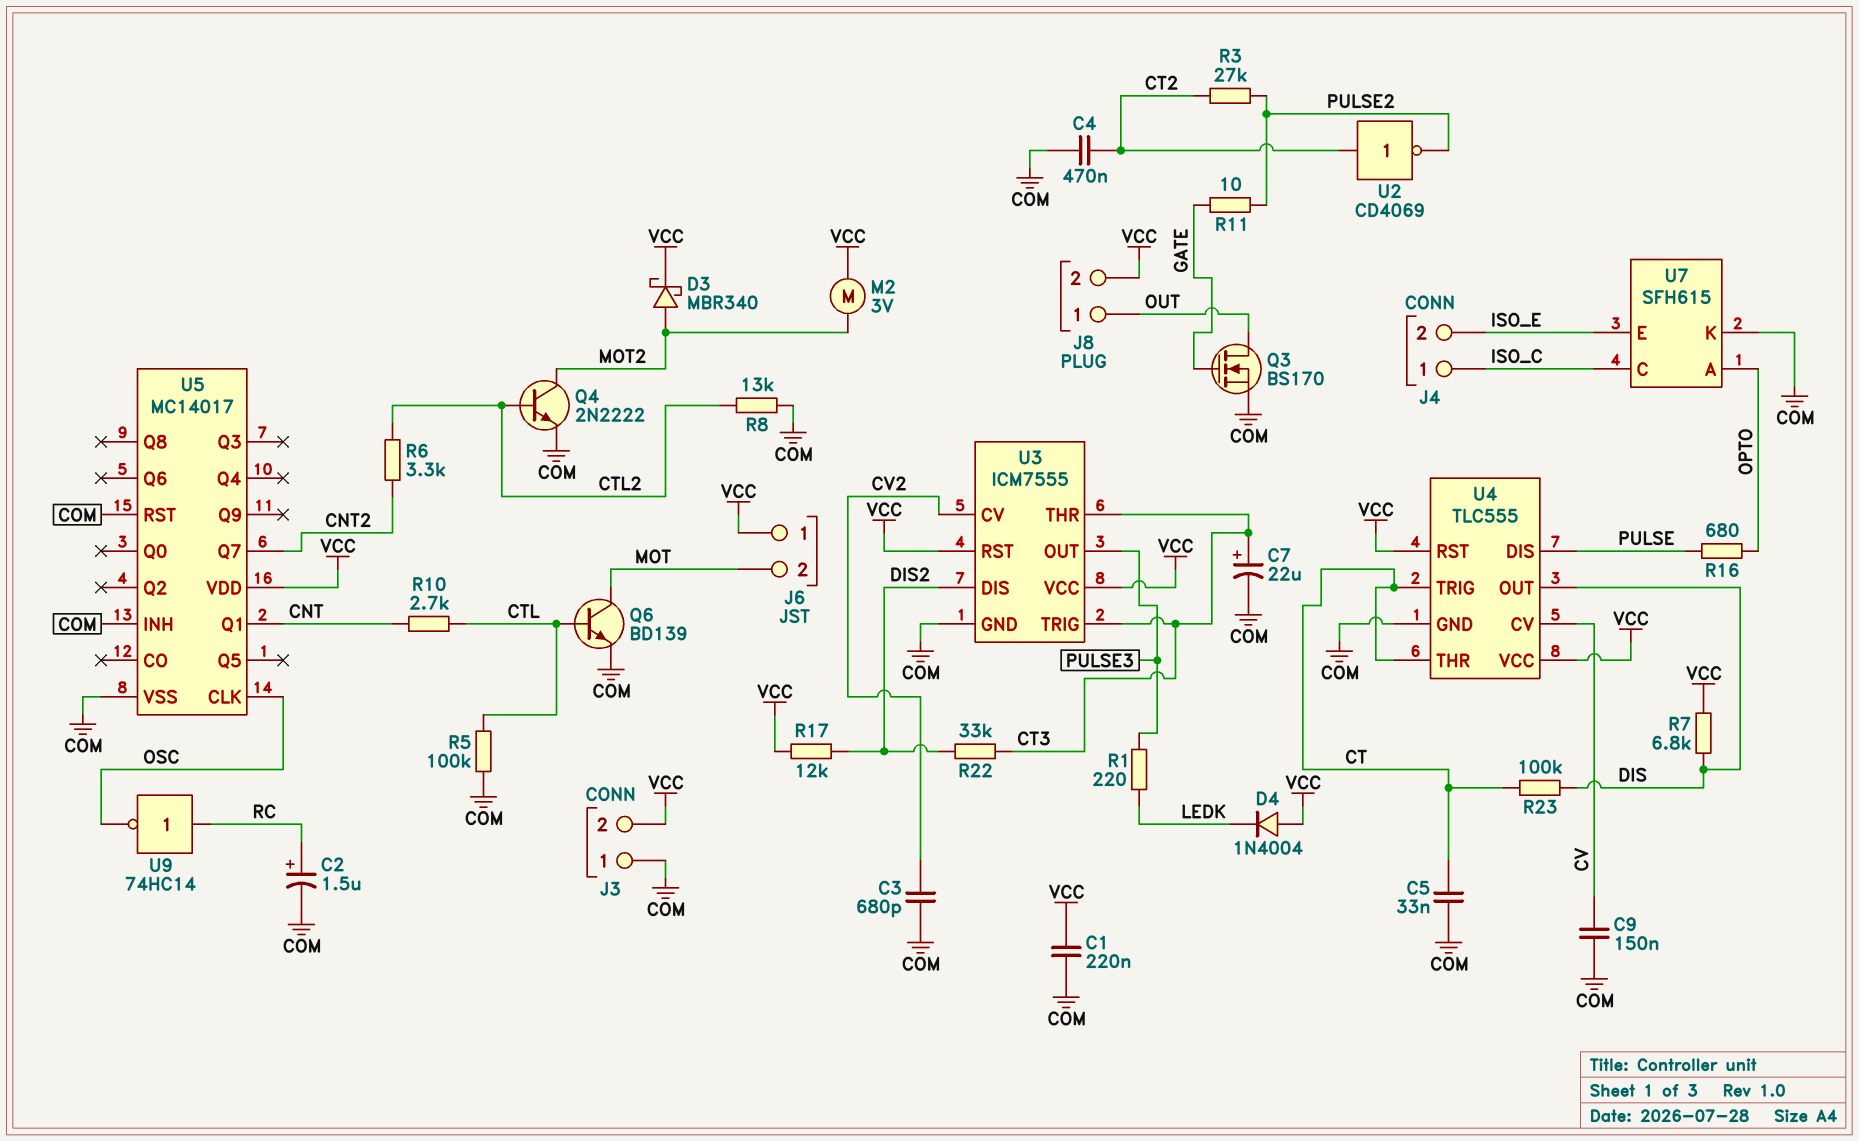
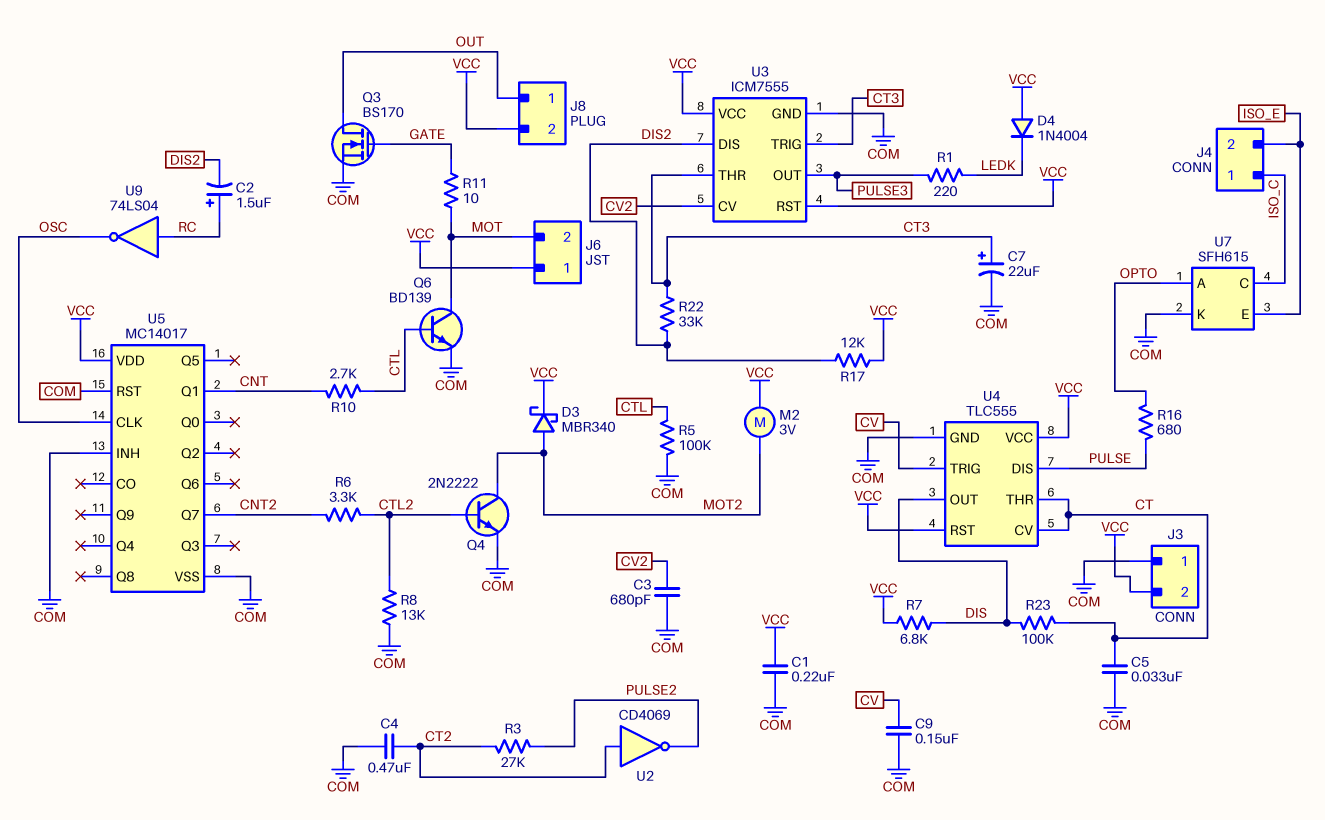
C2: 1.5uF (plus RC, minus COM) -> 1.5uF (plus RC, minus DIS2)
R11: 10 (GATE, PULSE2) -> 10 (GATE, MOT)
U4 pin CV: CV -> CT
U4 pin TRIG: CT -> CV
U9: NOT 74HC14 (in RC, out OSC) -> NOT 74LS04 (in RC, out OSC)

